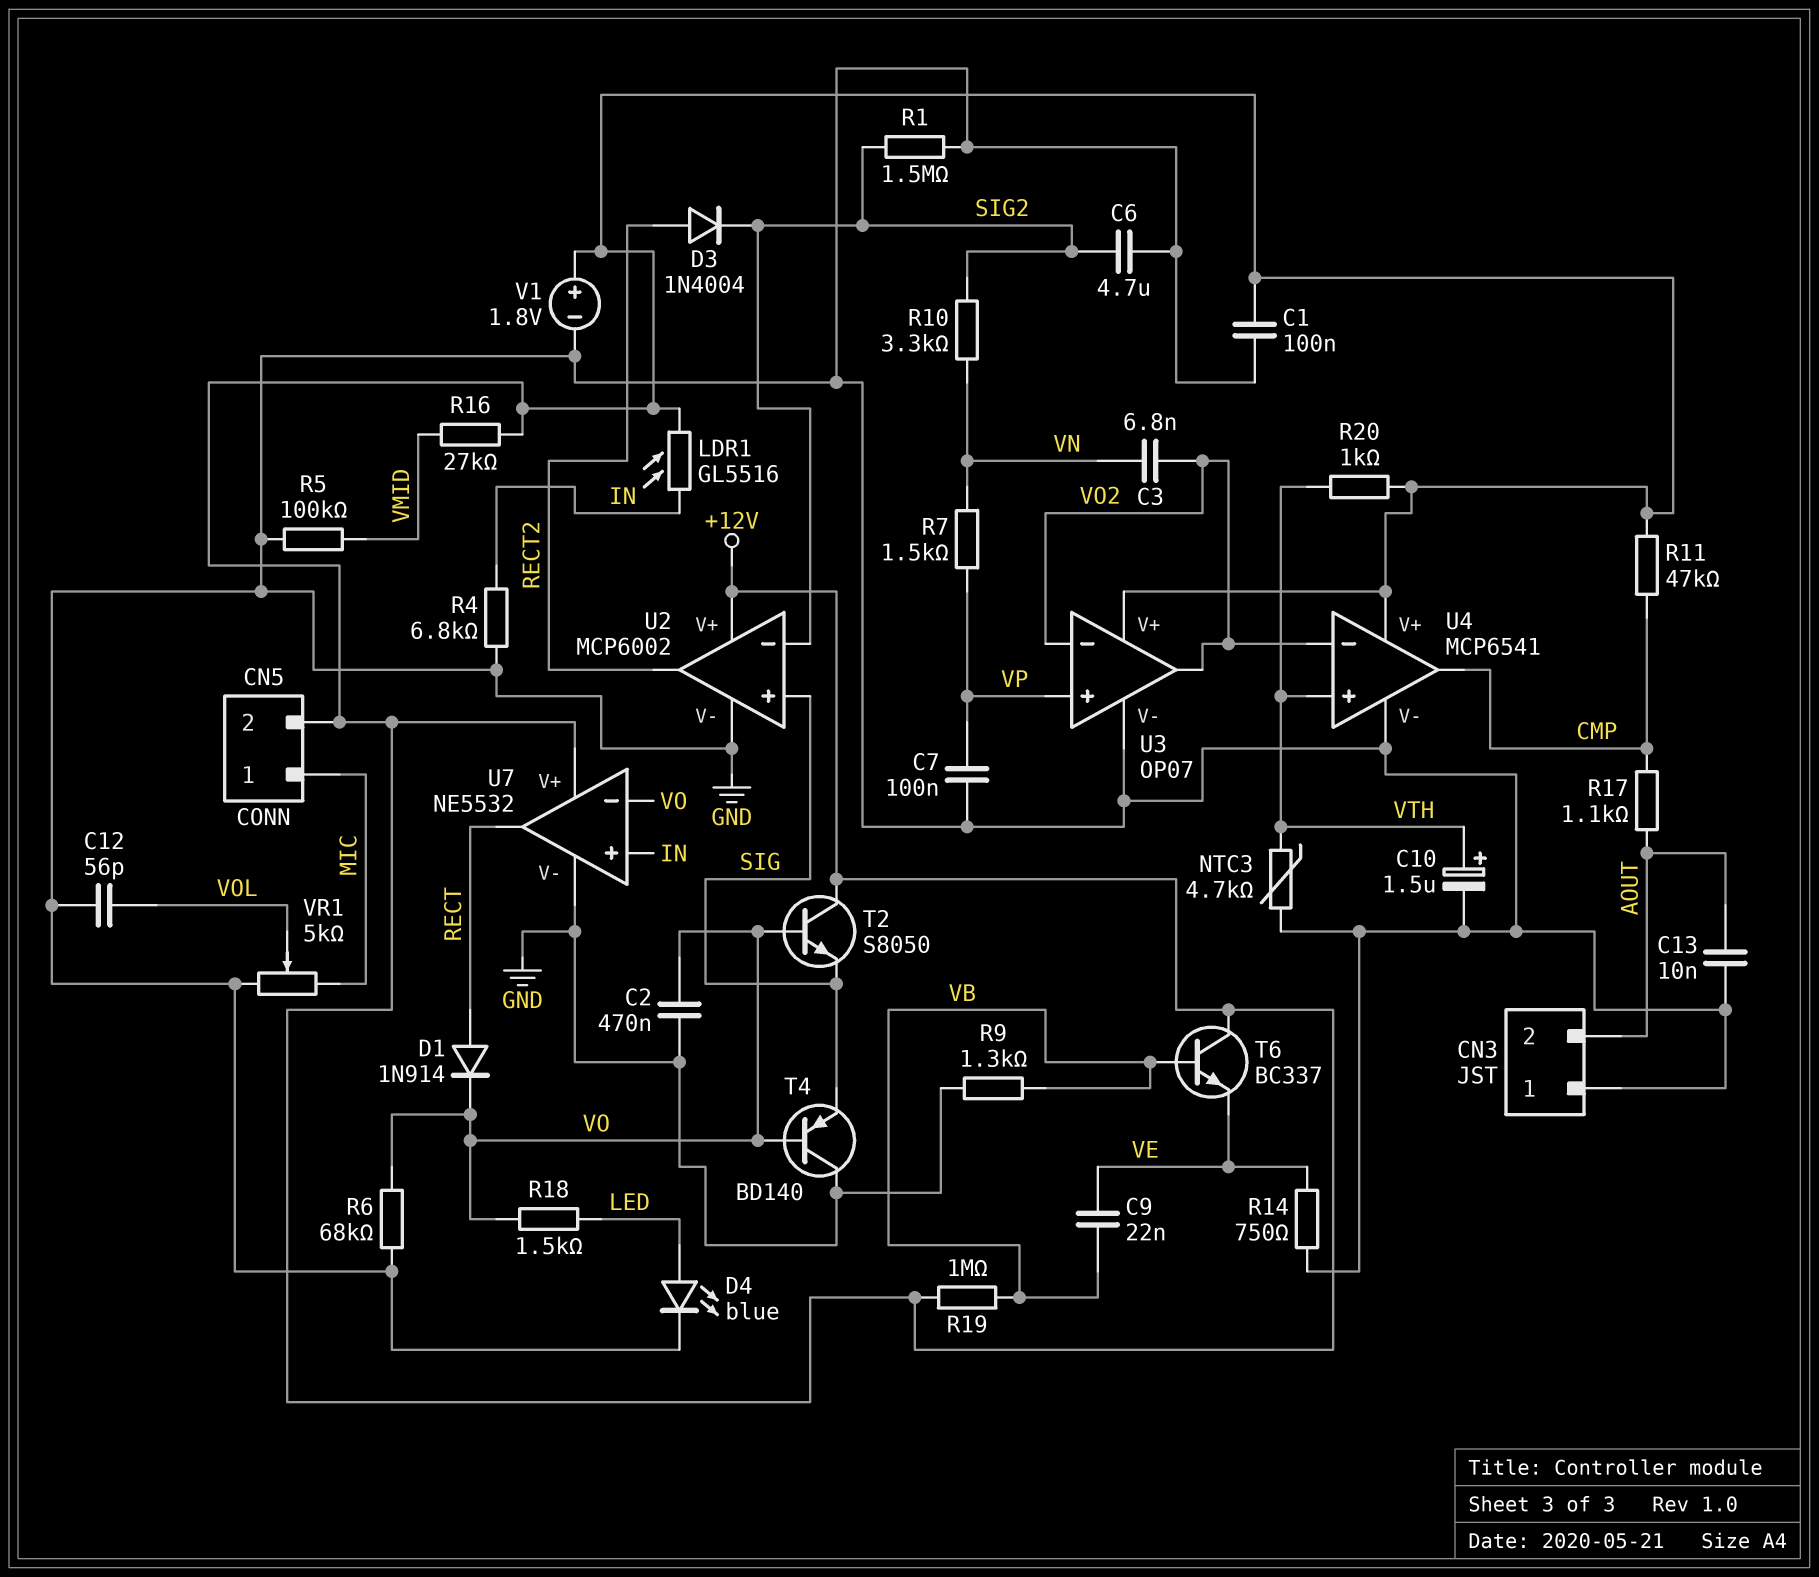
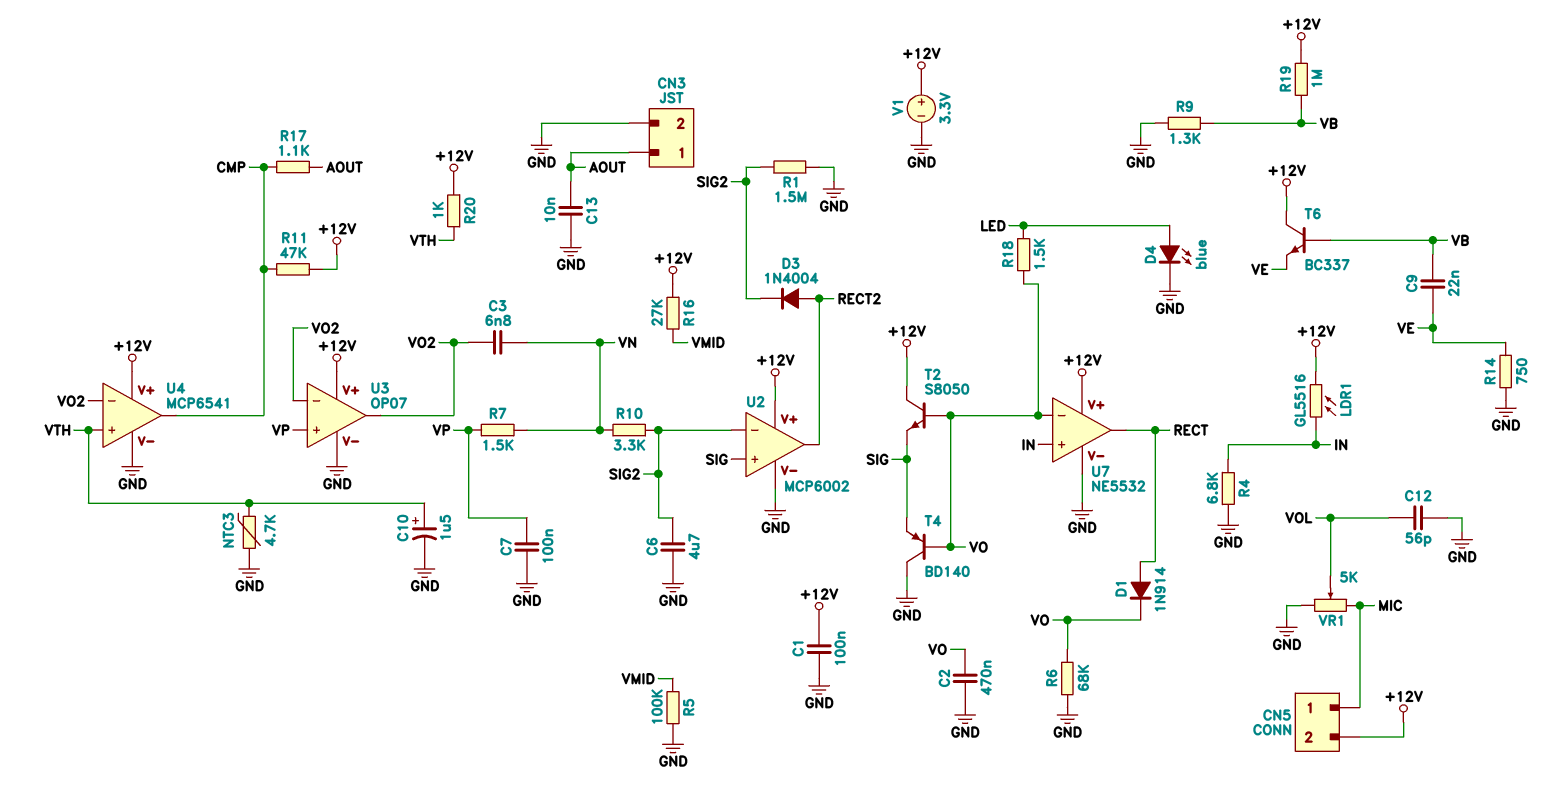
CN3 pin 1: GND -> AOUT
CN3 pin 2: AOUT -> GND
V1: 1.8V (plus +12V, minus GND) -> 3.3V (plus +12V, minus GND)

